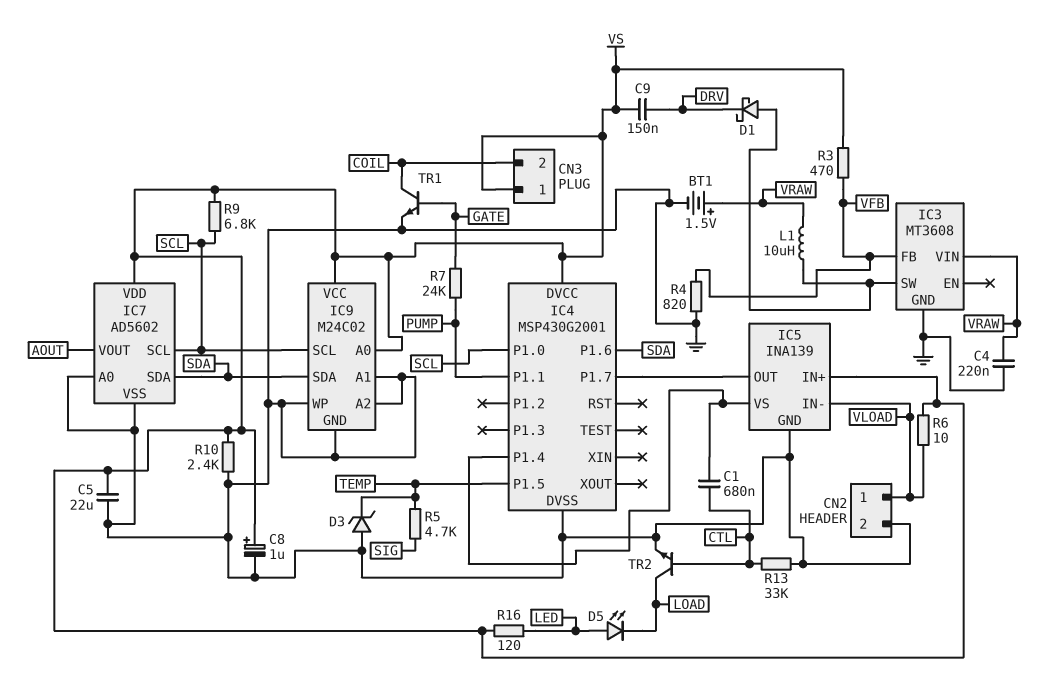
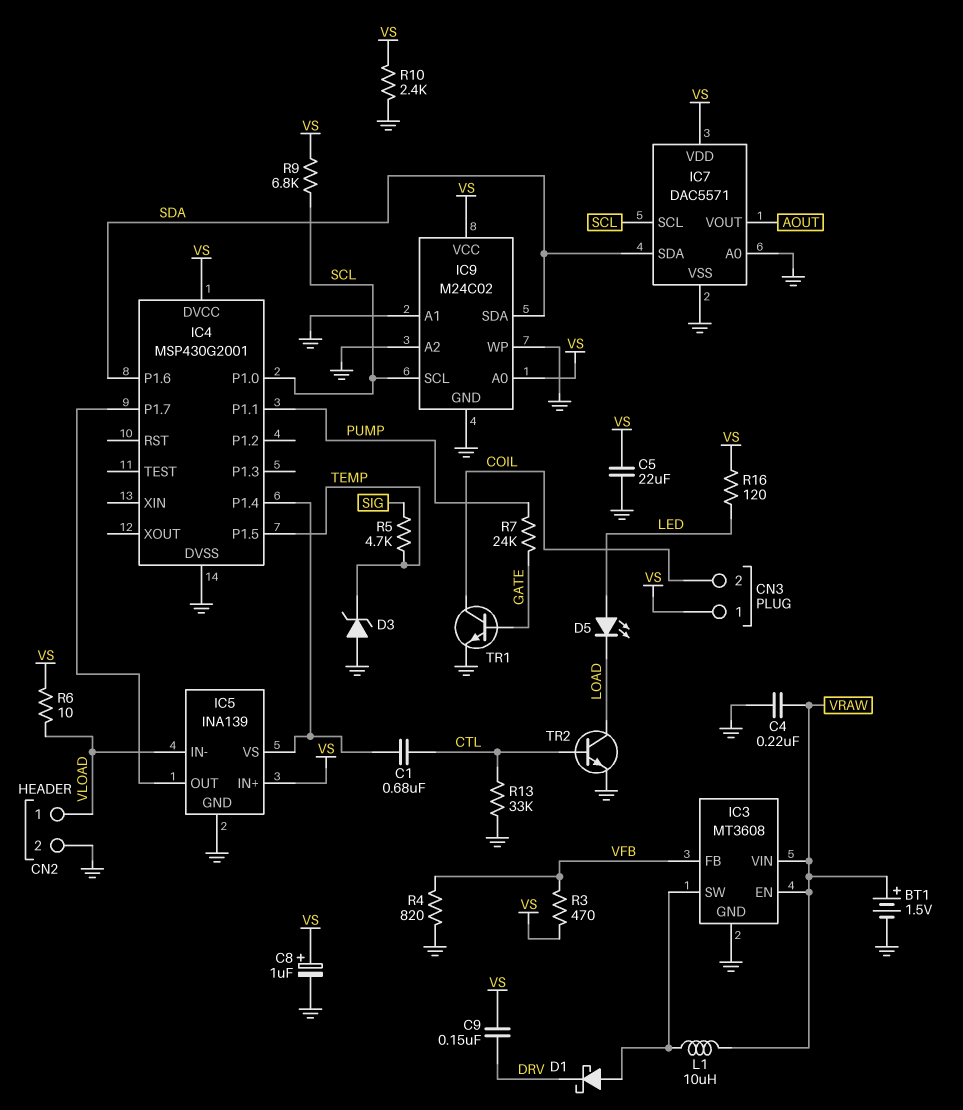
IC3 pin EN: none -> VRAW
IC7: AD5602 -> DAC5571

